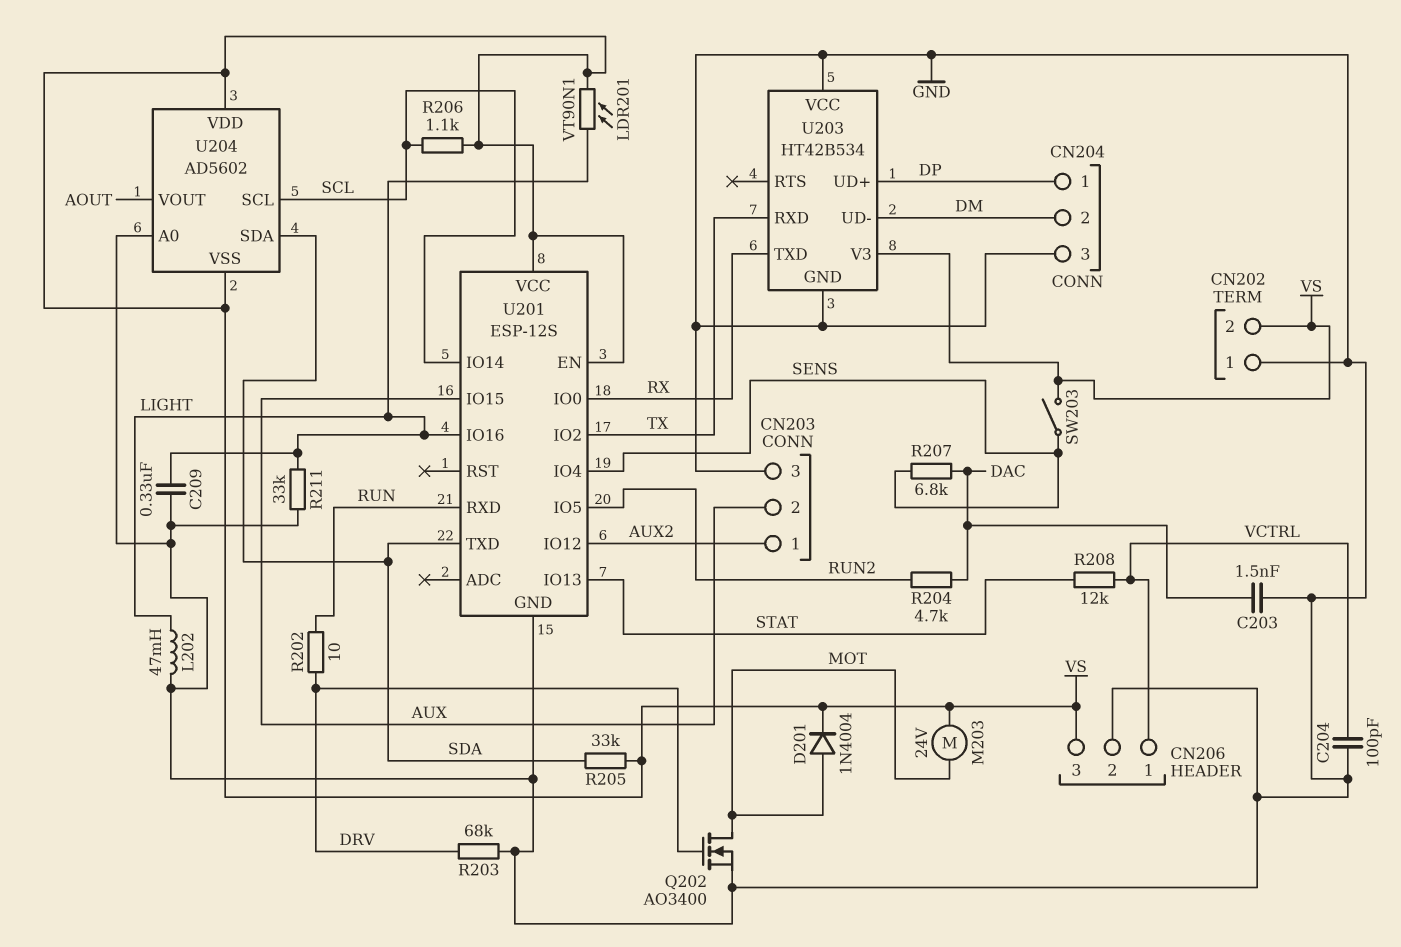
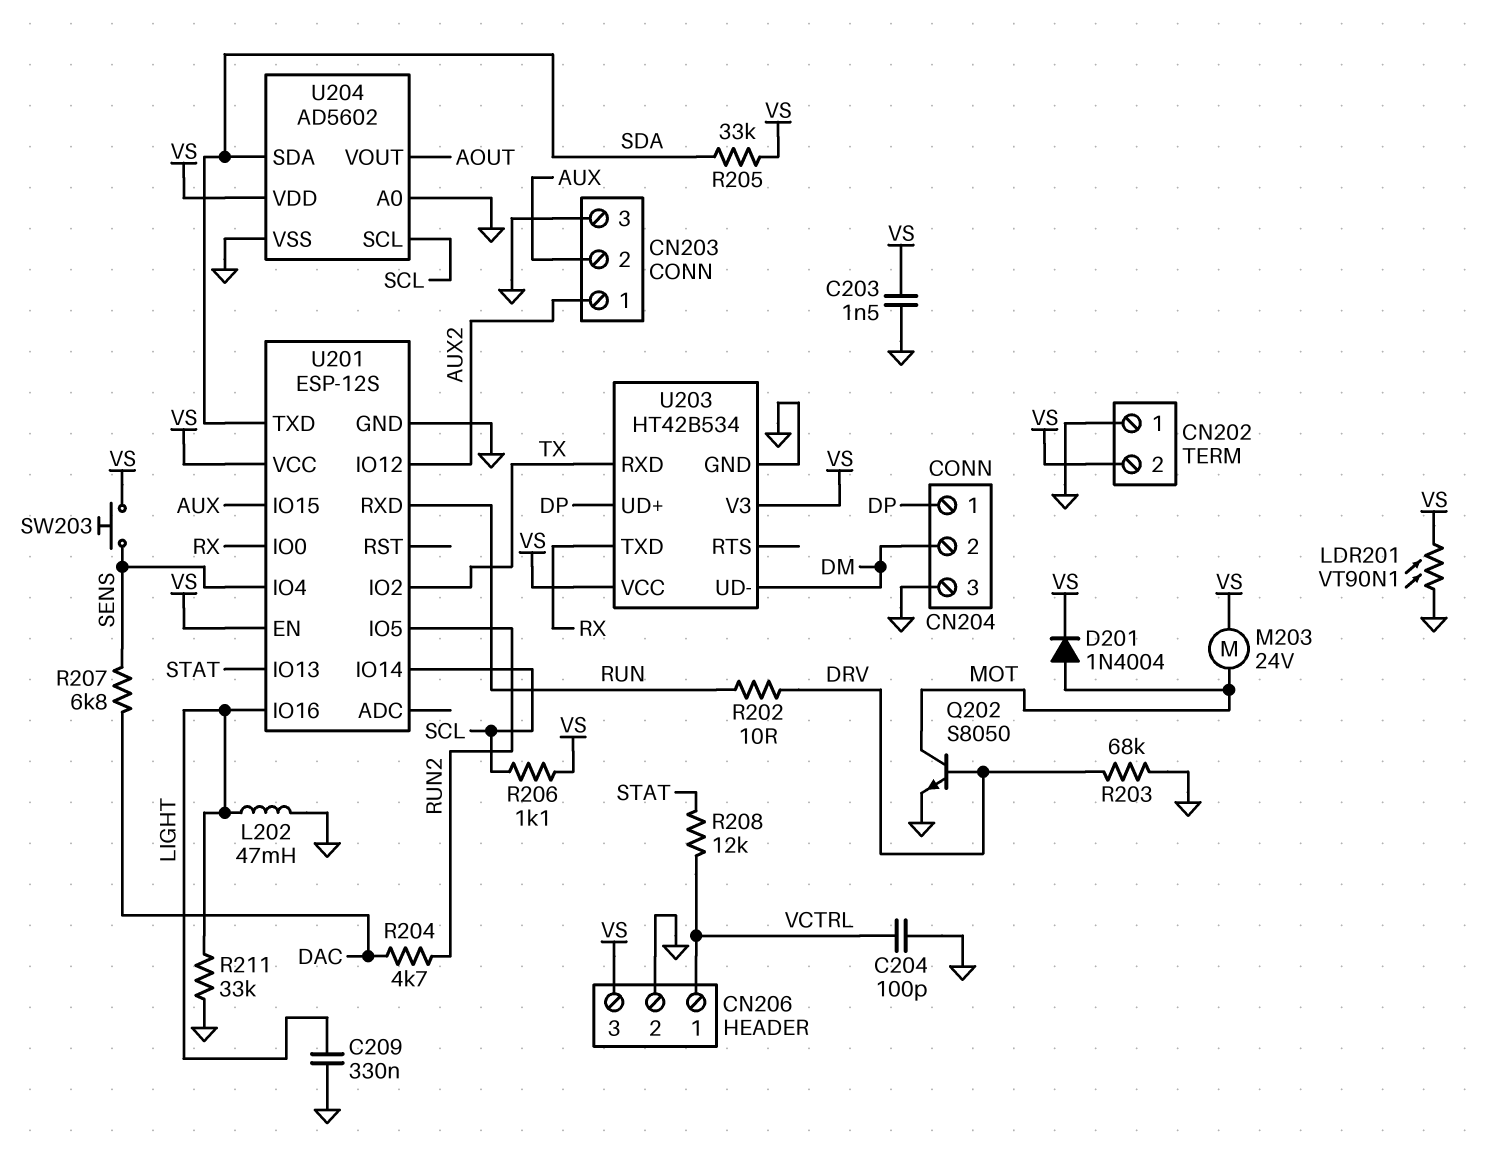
C203: 1.5nF (DAC, GND) -> 1.5nF (GND, VS)
LDR201: VT90N1 (LIGHT, VS) -> VT90N1 (GND, VS)
Q202: NMOS AO3400 (G DRV, D MOT, S GND) -> NPN S8050 (B DRV, C MOT, E GND)
SW203: switch (SENS, VS) -> button (SENS, VS)
U203 pin VCC: GND -> VS
U204 pin VSS: VS -> GND

